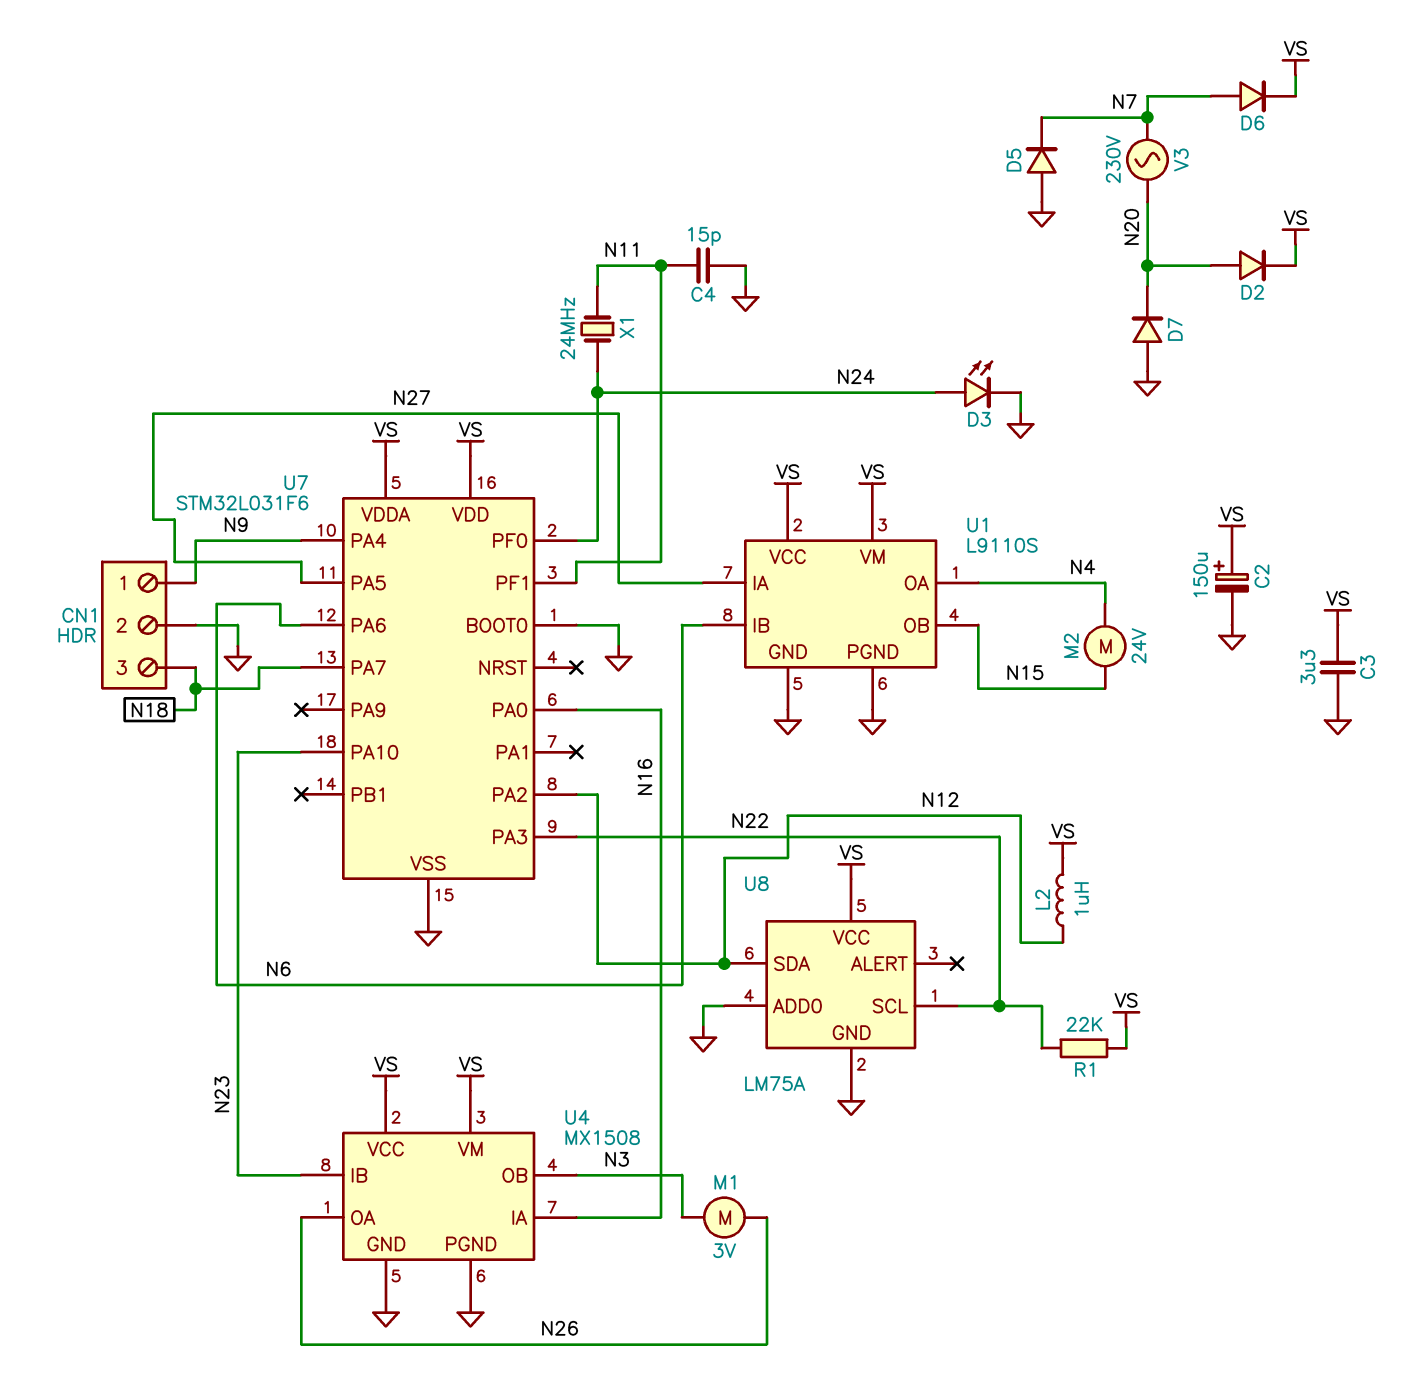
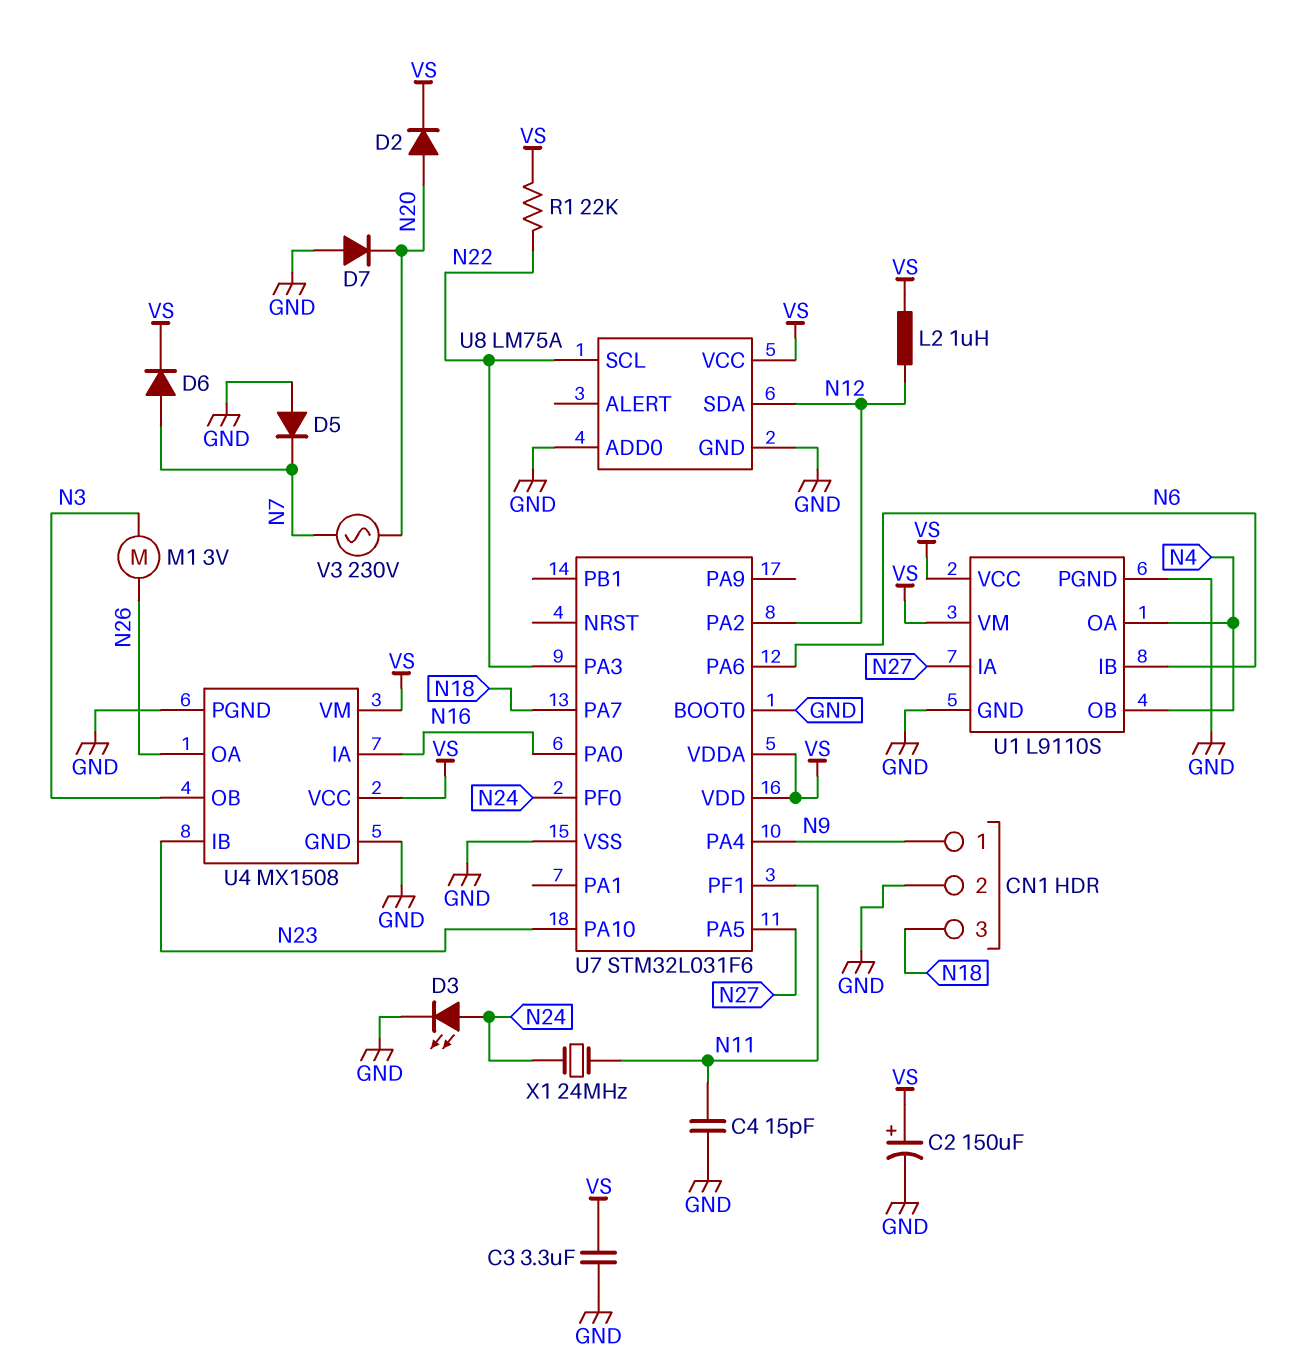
M2: motor 24V (N4, N15) -> none
U1 pin OB: N15 -> N4

